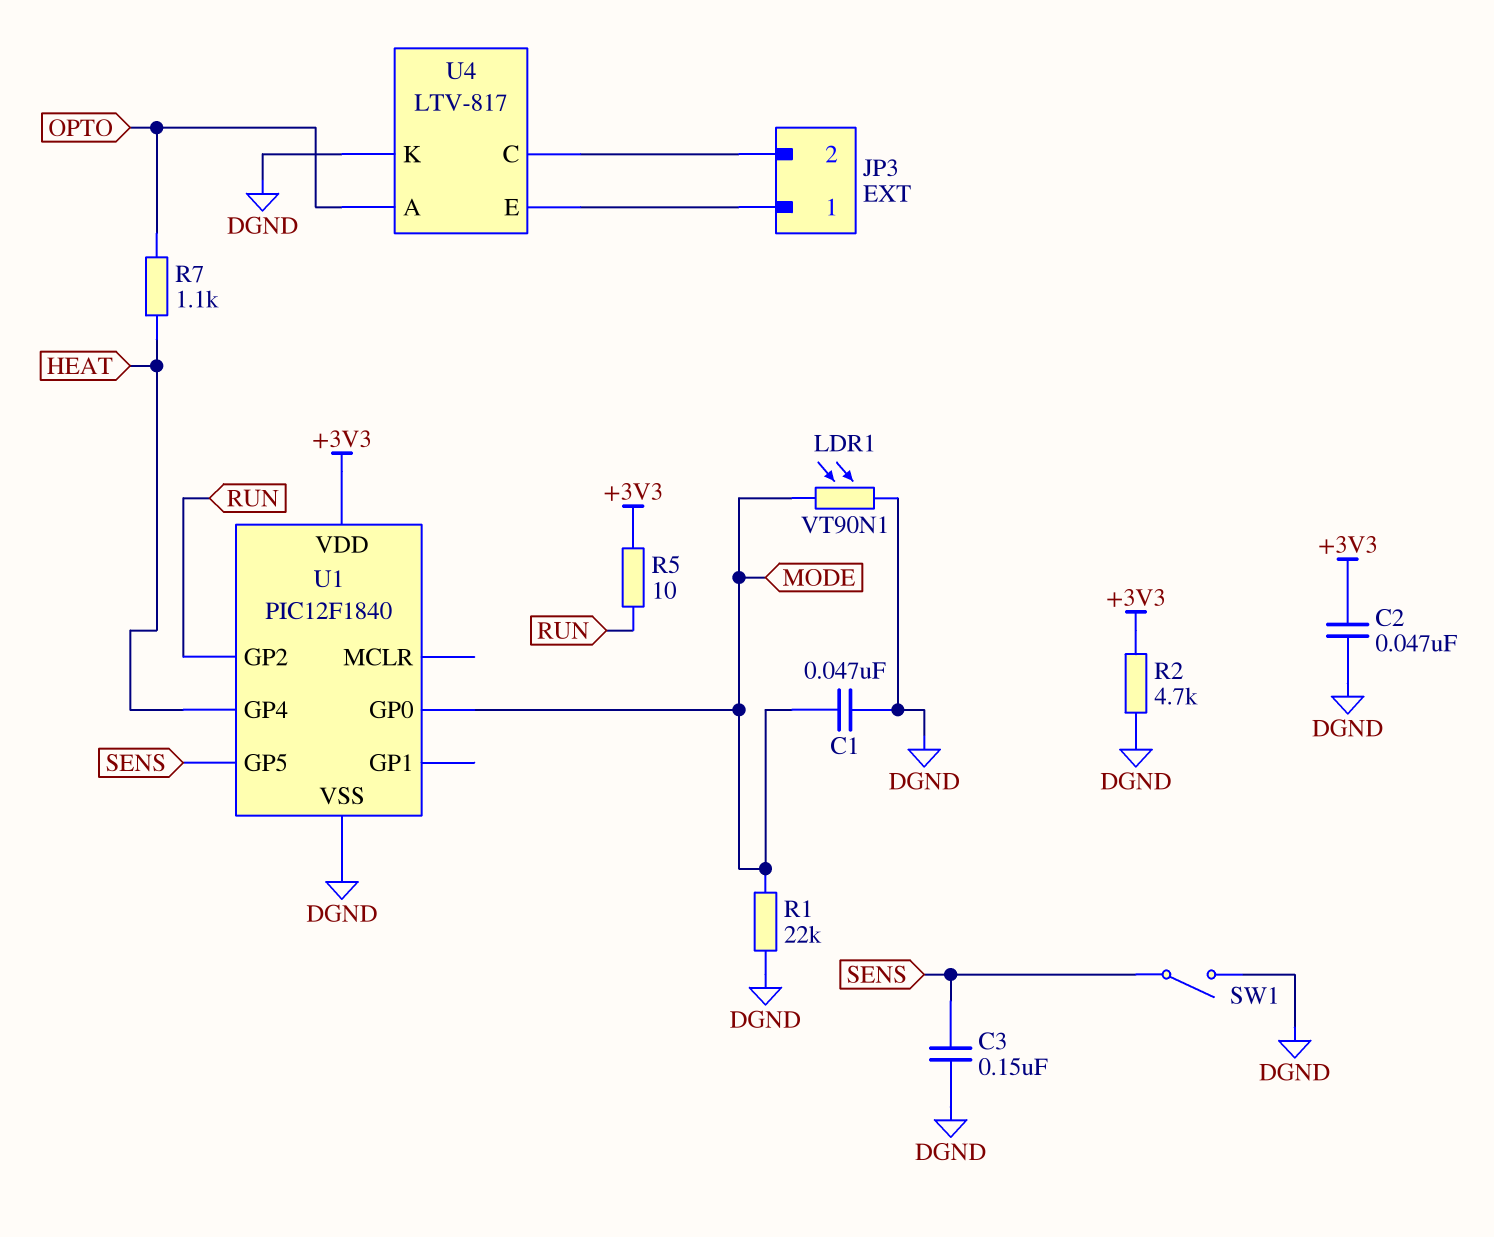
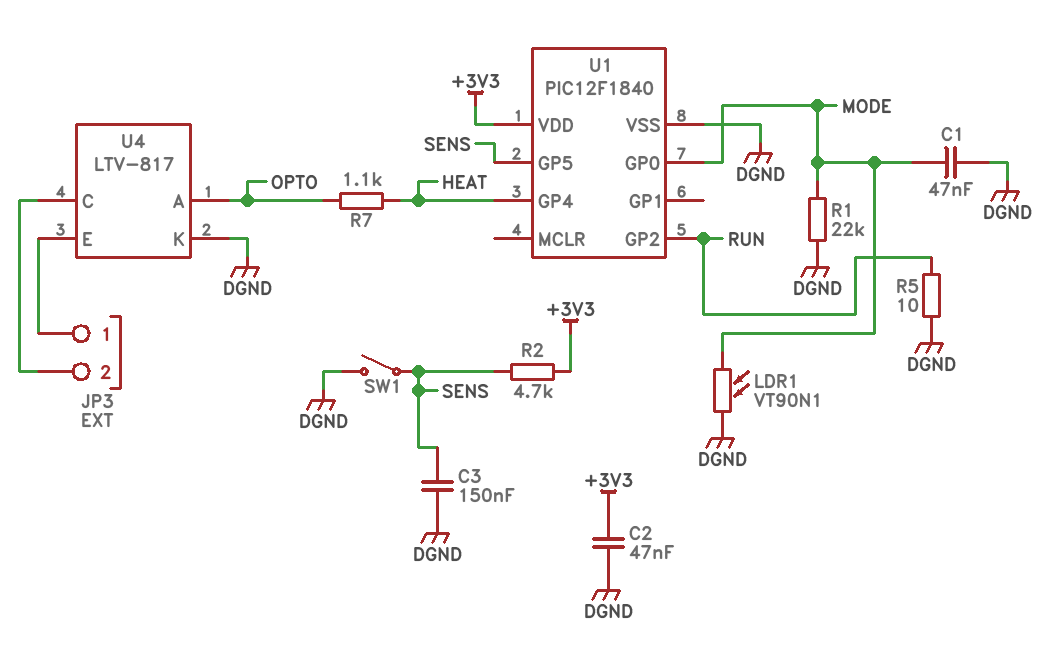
R2: 4.7k (+3V3, DGND) -> 4.7k (+3V3, SENS)
R5: 10 (+3V3, RUN) -> 10 (DGND, RUN)

